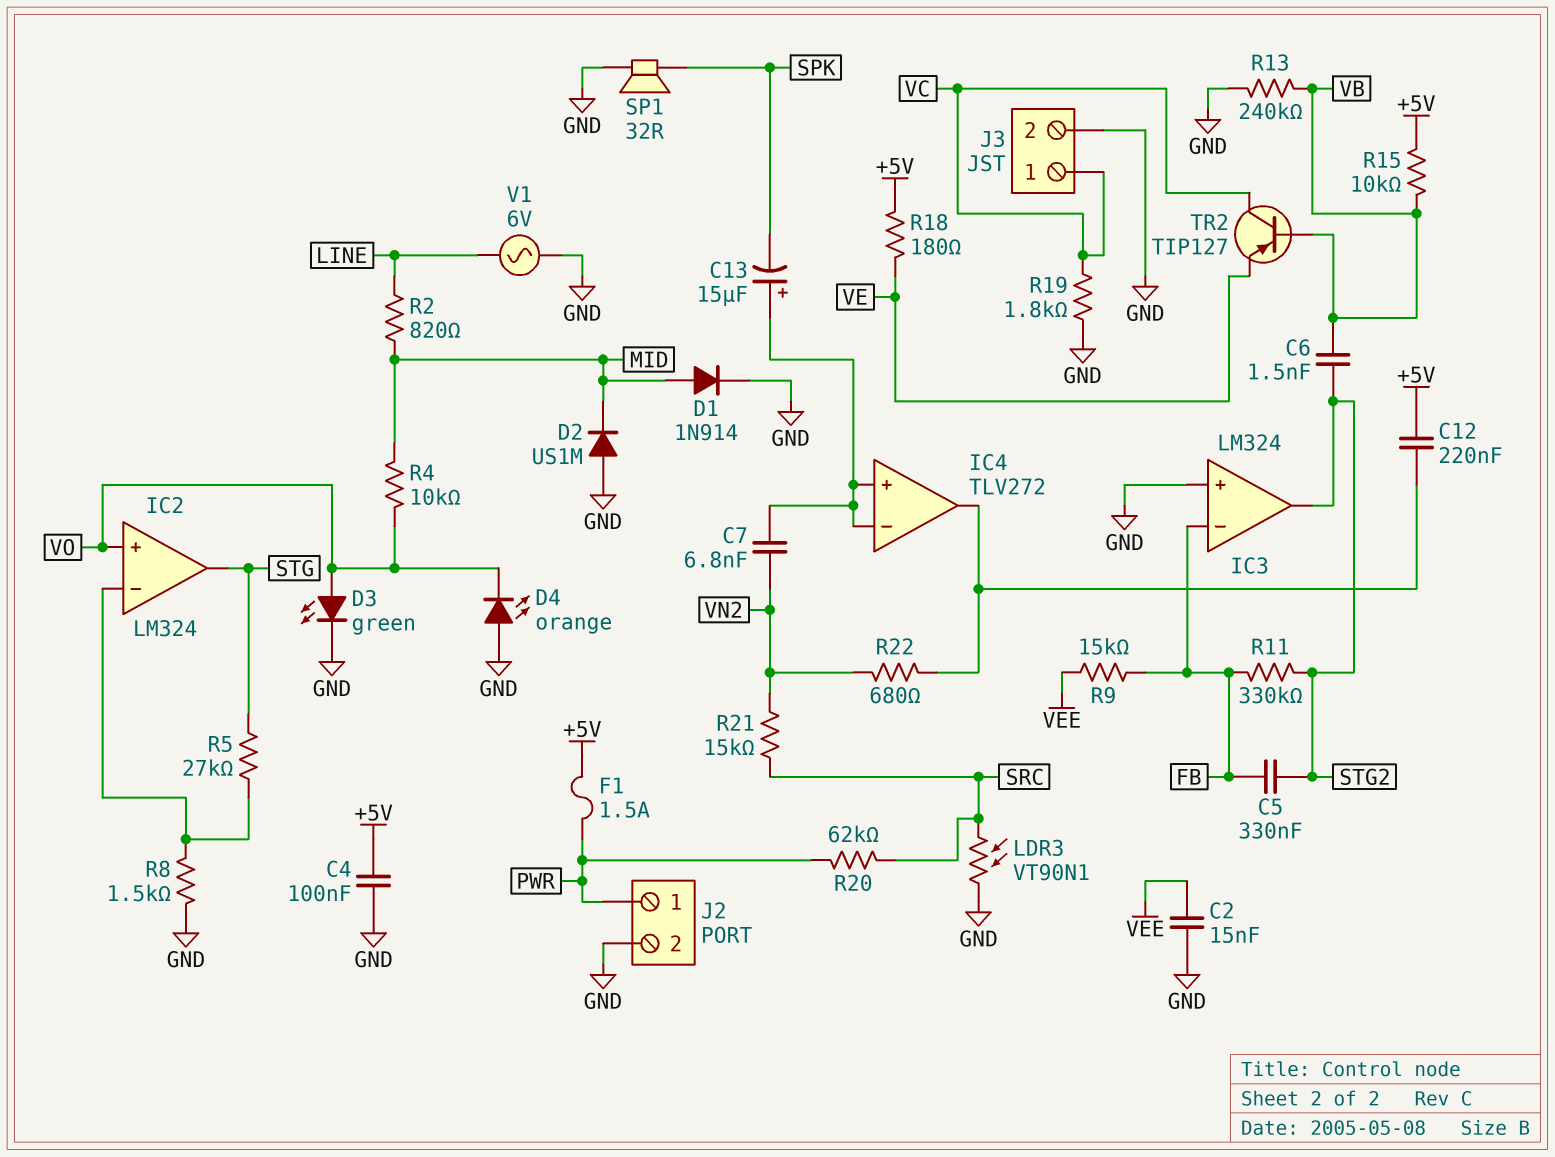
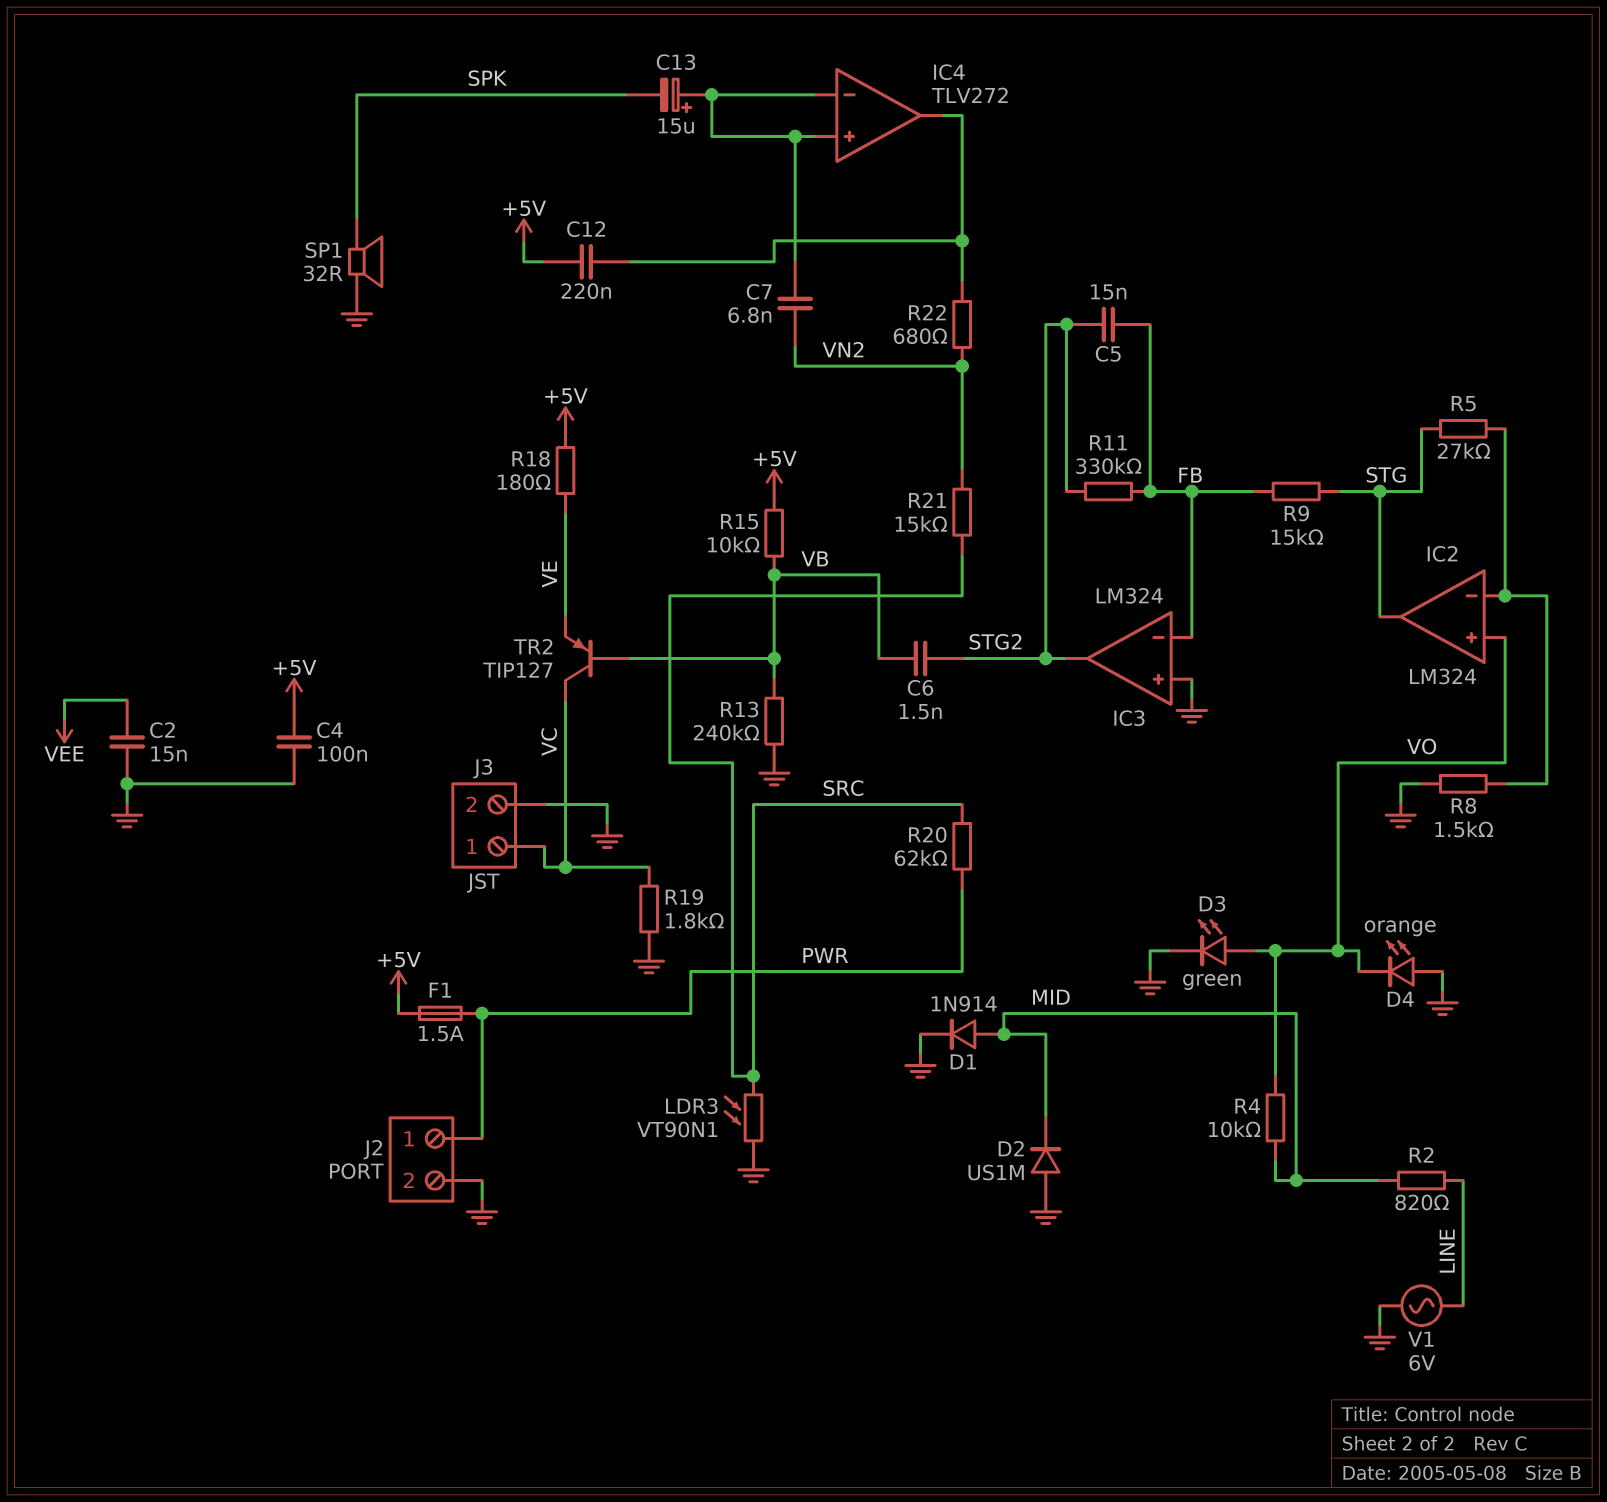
C5: 330nF (FB, STG2) -> 15nF (FB, STG2)
R9: 15k (FB, VEE) -> 15k (FB, STG)

